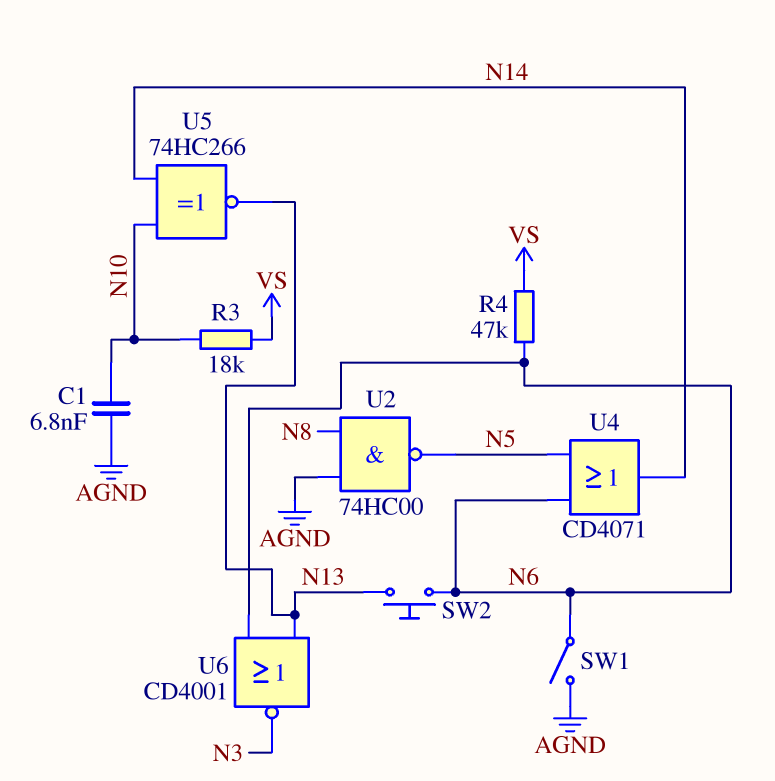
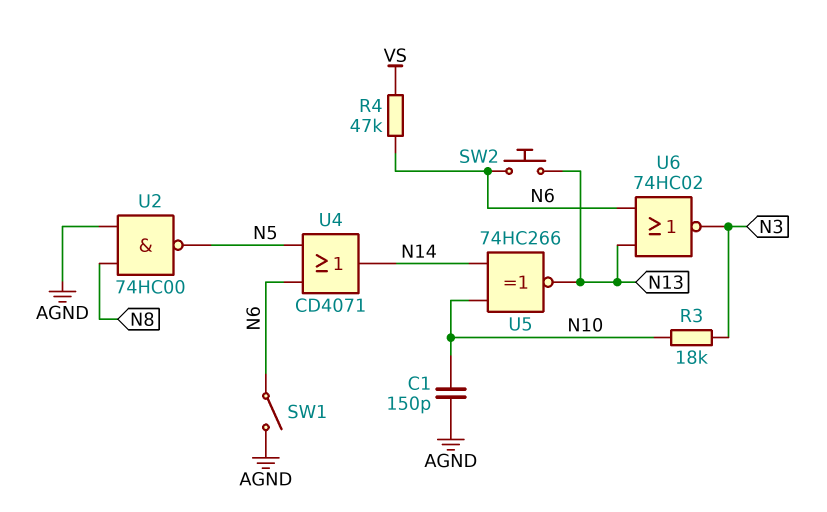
C1: 6.8nF (AGND, N10) -> 150pF (AGND, N10)
R3: 18k (N10, VS) -> 18k (N3, N10)
U6: NOR CD4001 (in N6, in N13, out N3) -> NOR 74HC02 (in N6, in N13, out N3)

